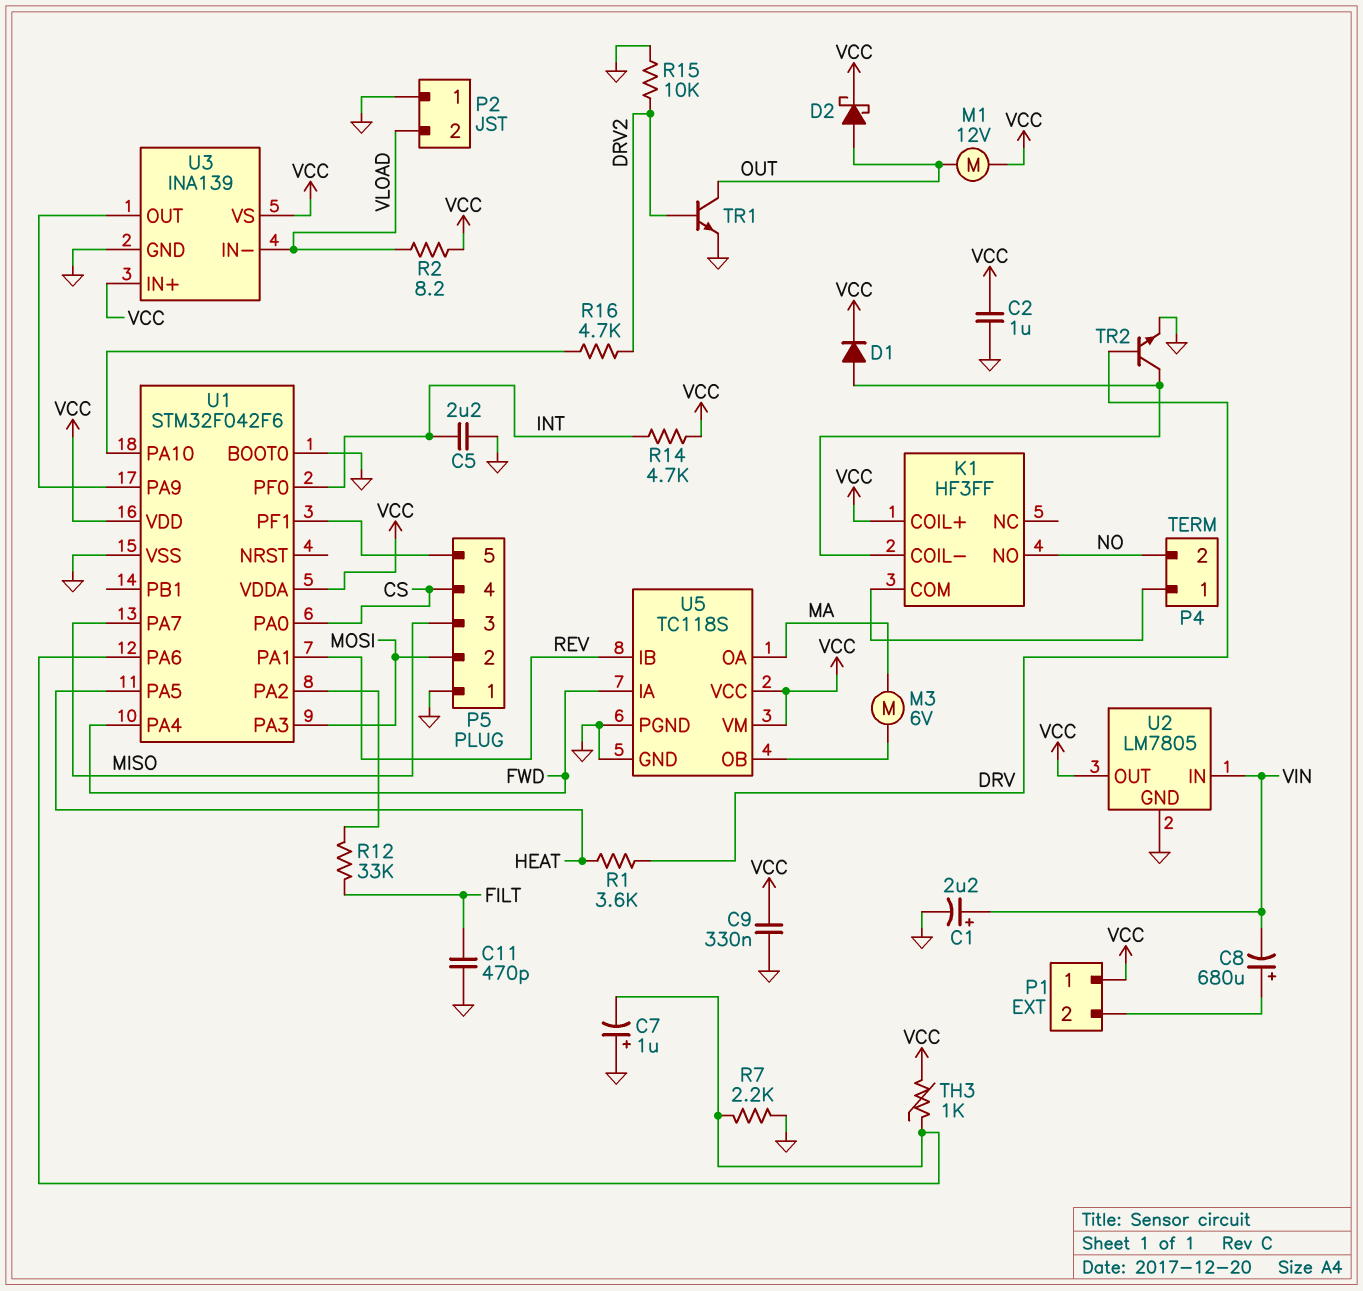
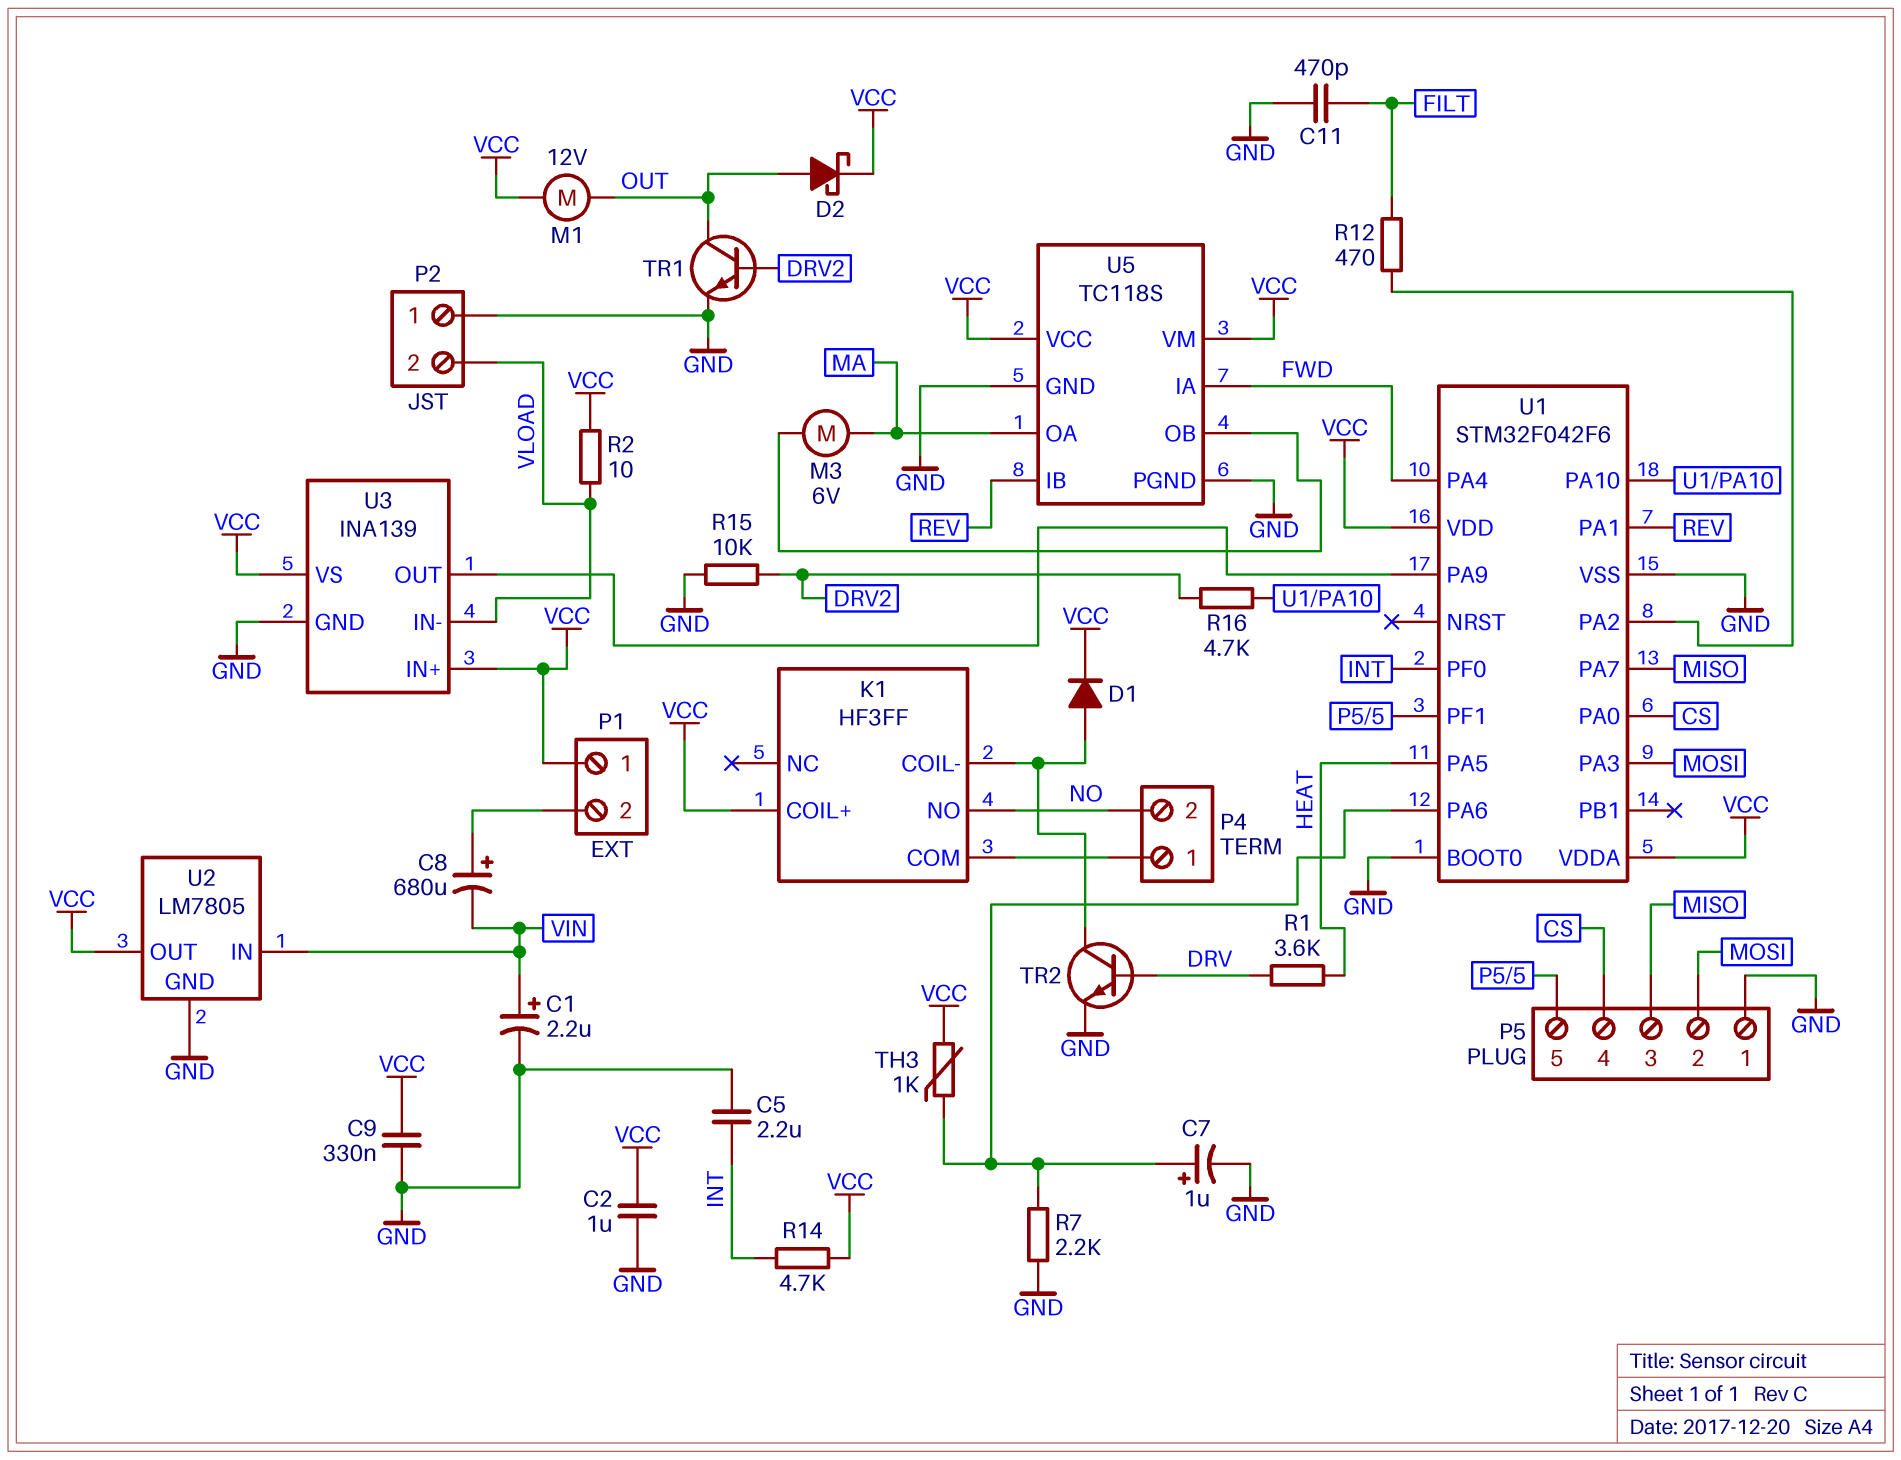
C7: 1uF (plus GND, minus U1/PA6) -> 1uF (plus U1/PA6, minus GND)
R2: 8.2 (VCC, VLOAD) -> 10 (VCC, VLOAD)
R12: 33k (FILT, U1/PA2) -> 470 (FILT, U1/PA2)

